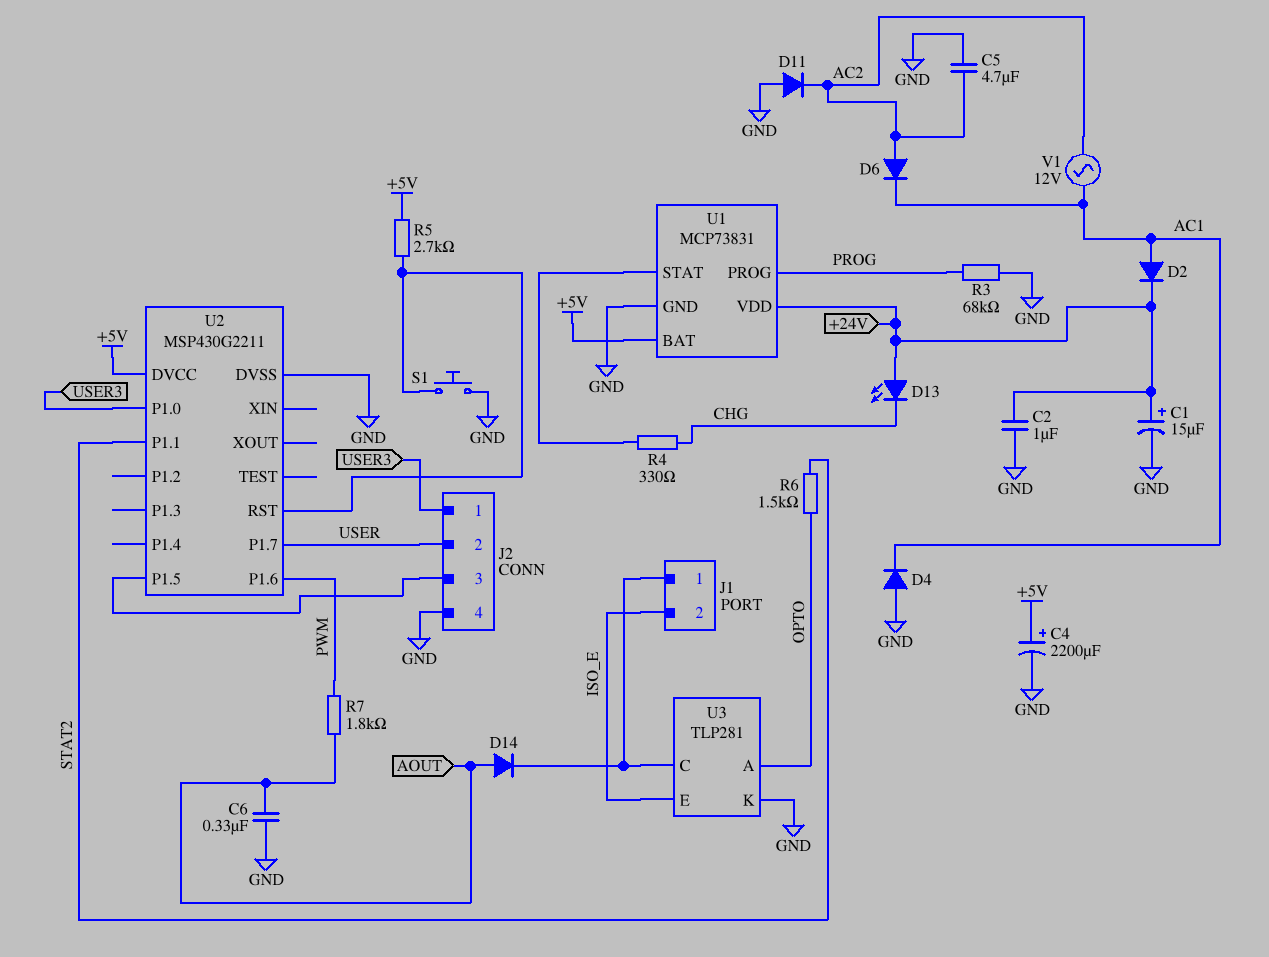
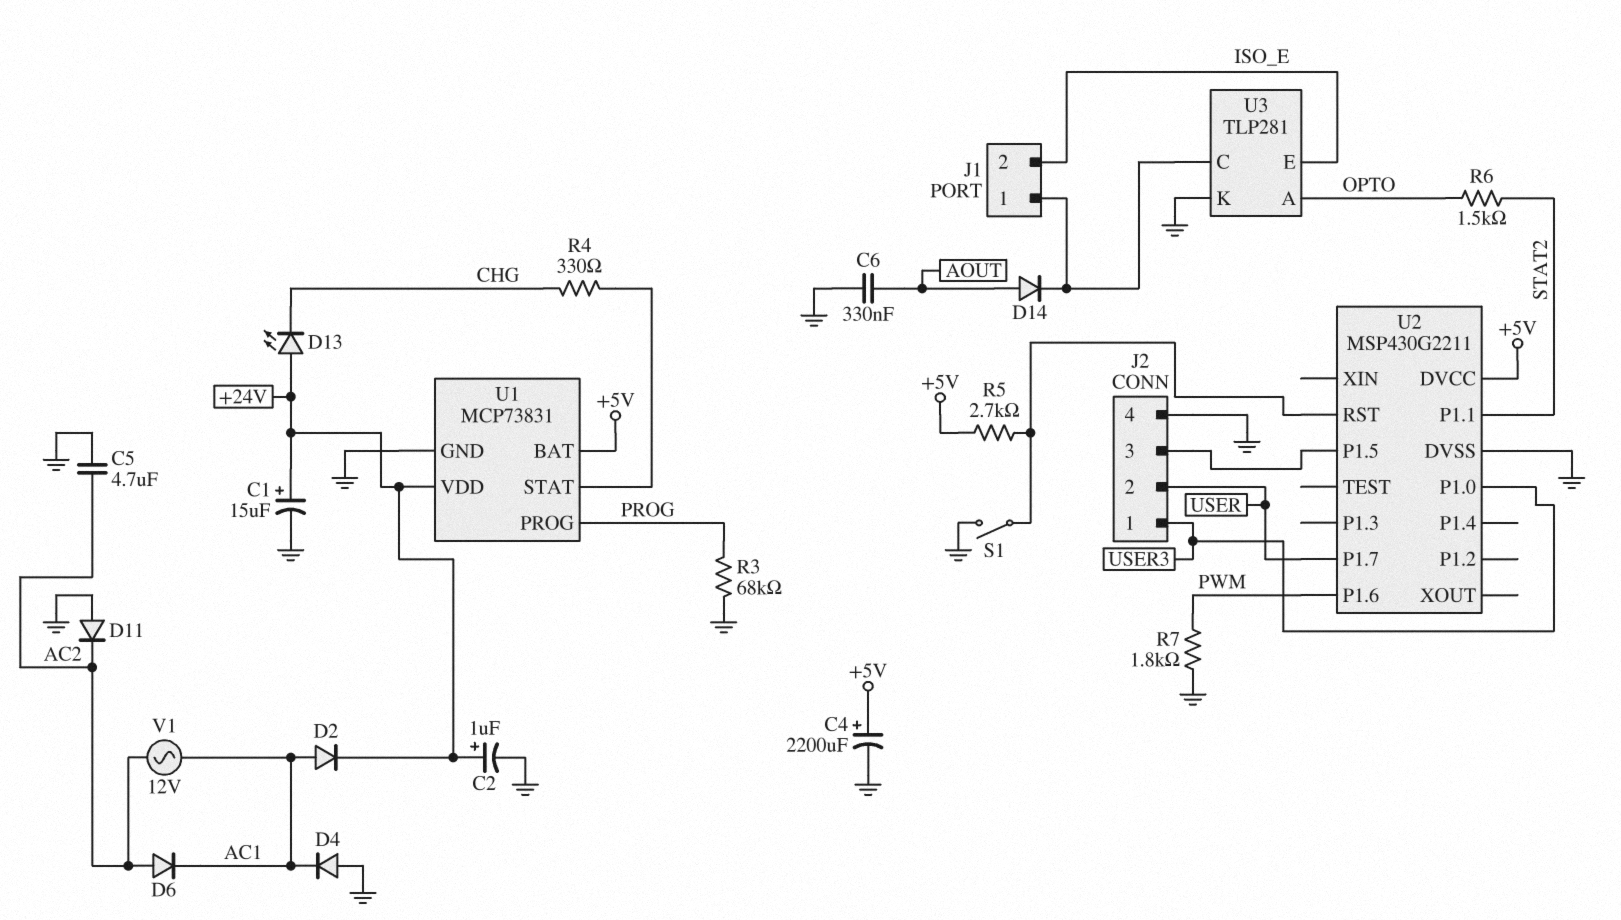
C2: 1uF (+24V, GND) -> 1uF (plus +24V, minus GND)
R7: 1.8k (AOUT, PWM) -> 1.8k (GND, PWM)
S1: button (GND, U2/RST) -> switch (GND, U2/RST)

